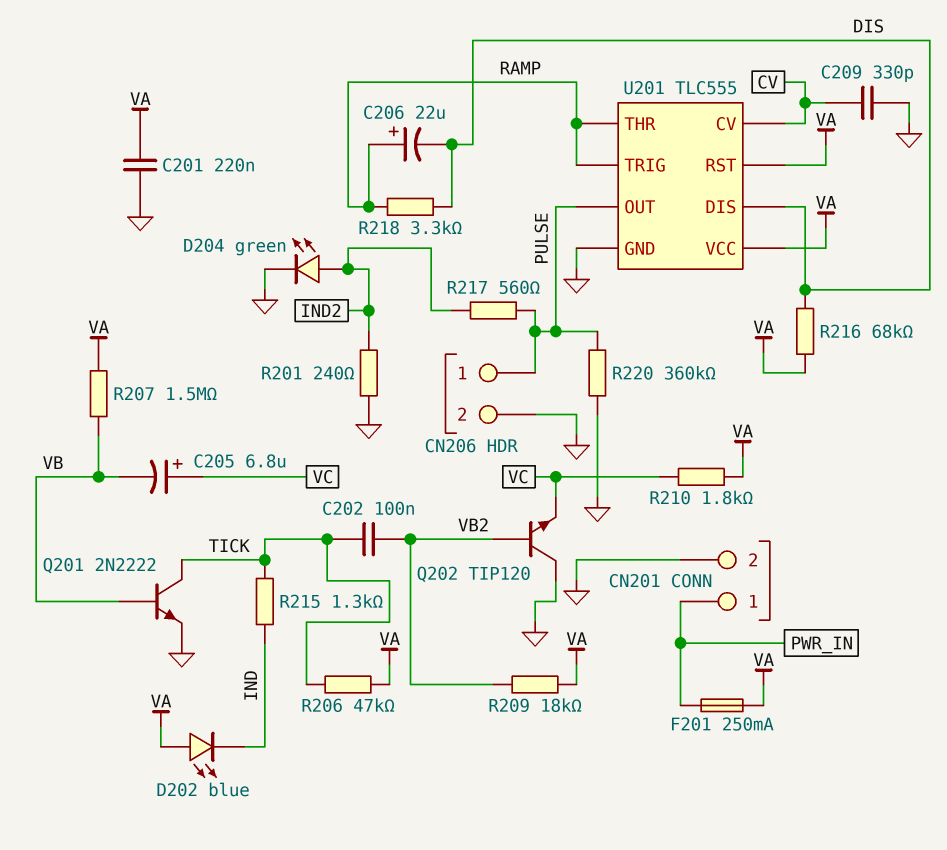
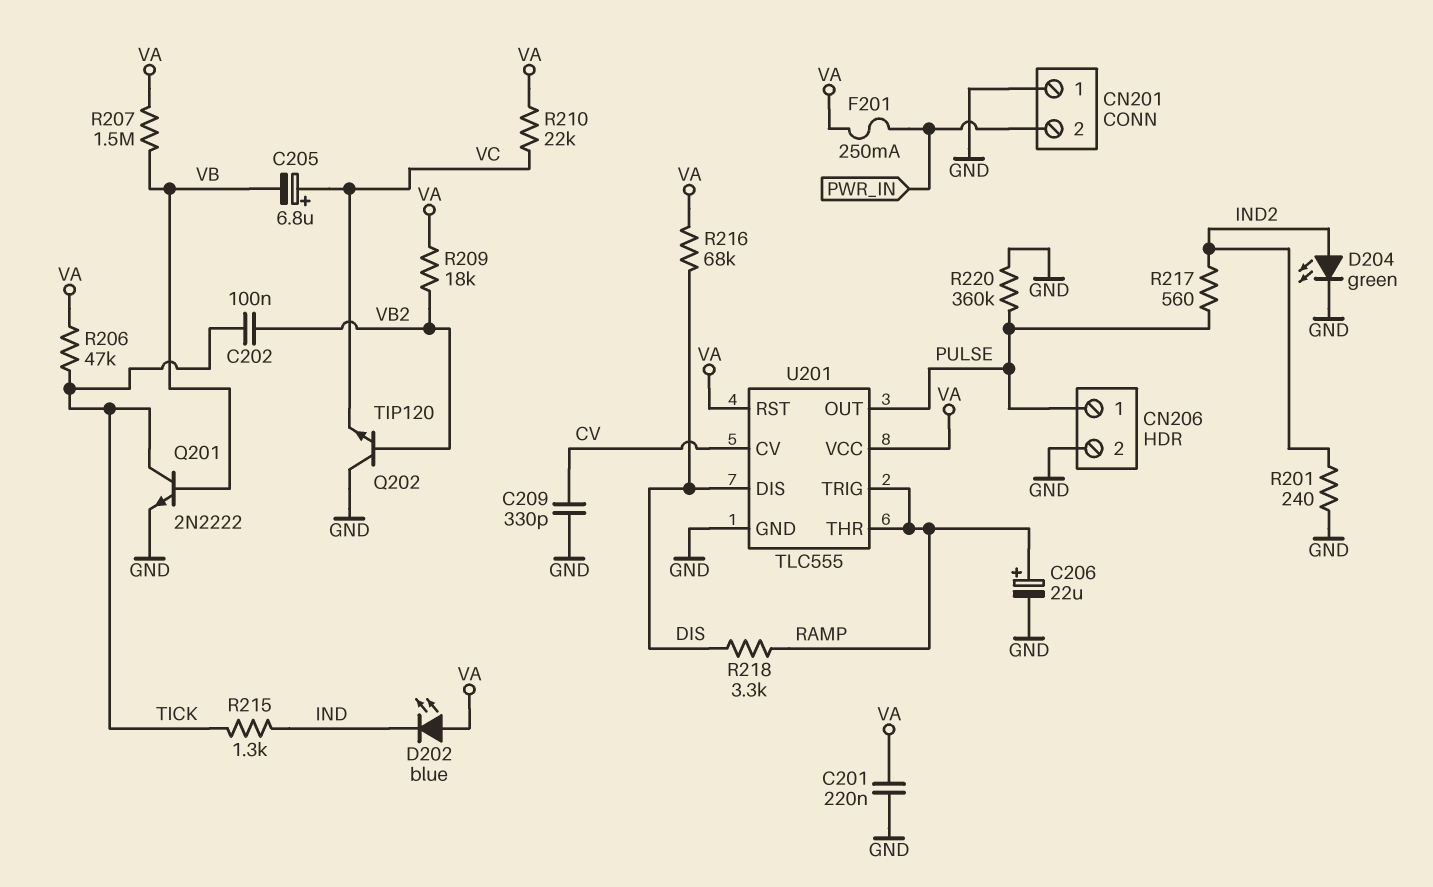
C206: 22uF (plus RAMP, minus DIS) -> 22uF (plus RAMP, minus GND)
CN201 pin 1: PWR_IN -> GND
CN201 pin 2: GND -> PWR_IN
R210: 1.8k (VA, VC) -> 22k (VA, VC)

